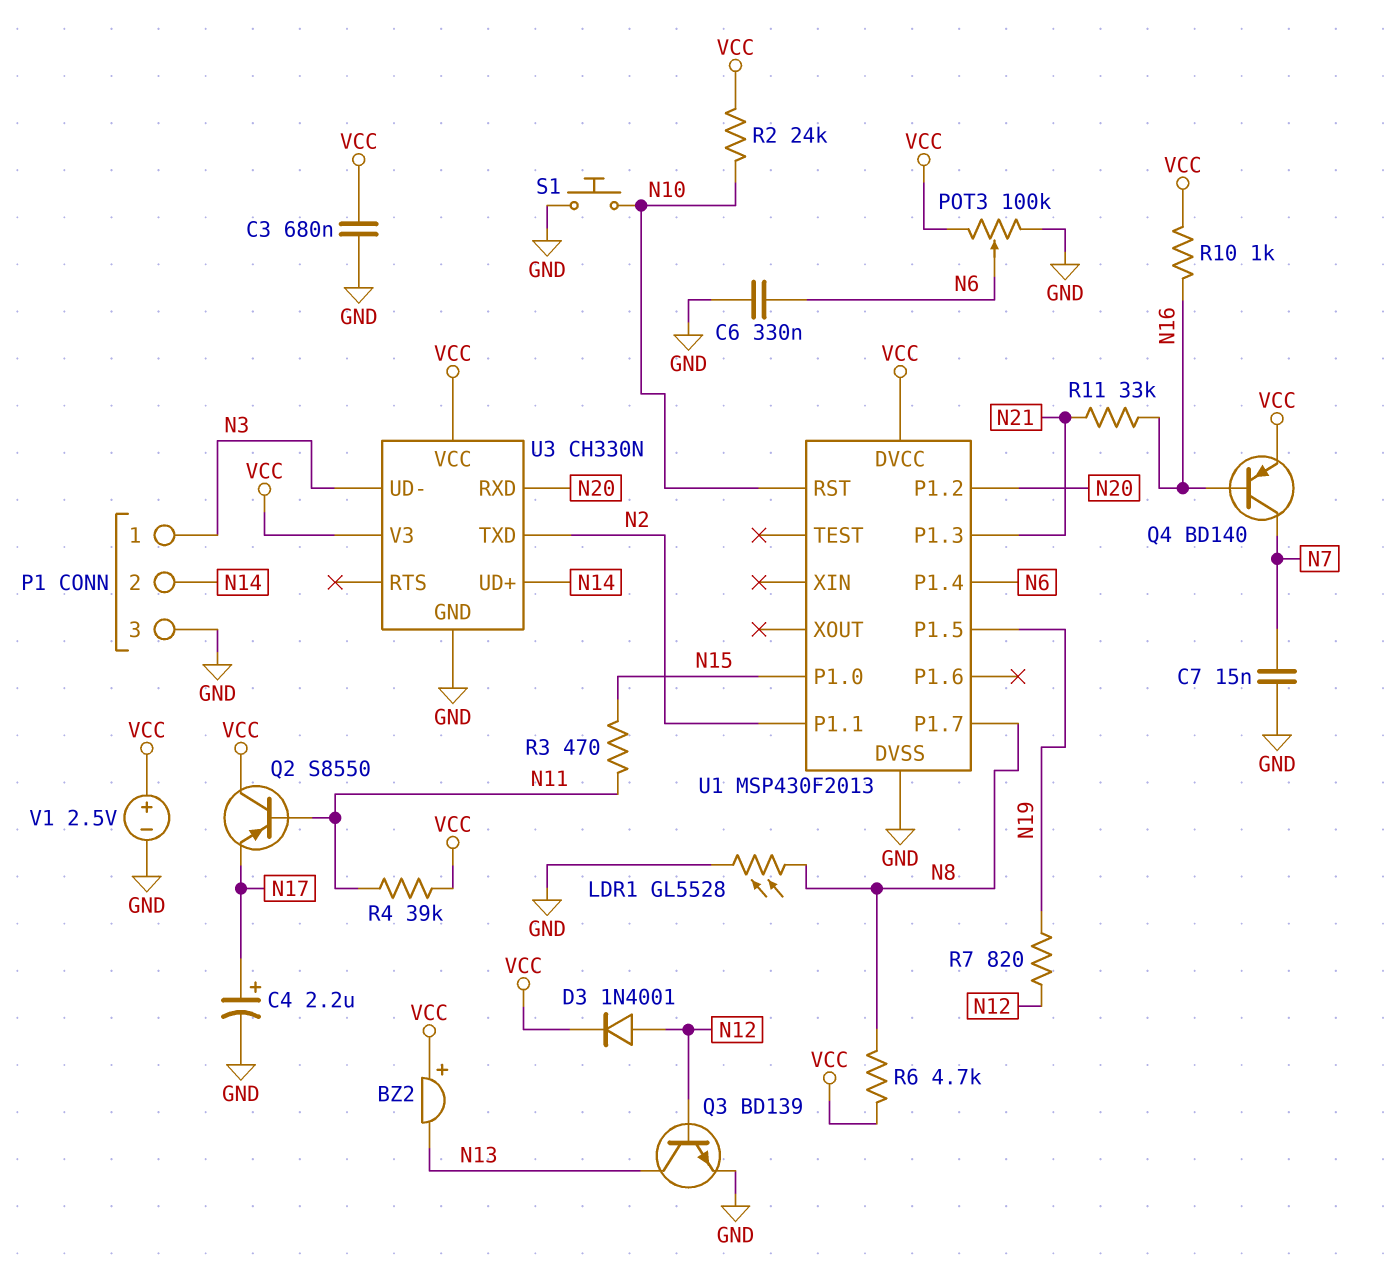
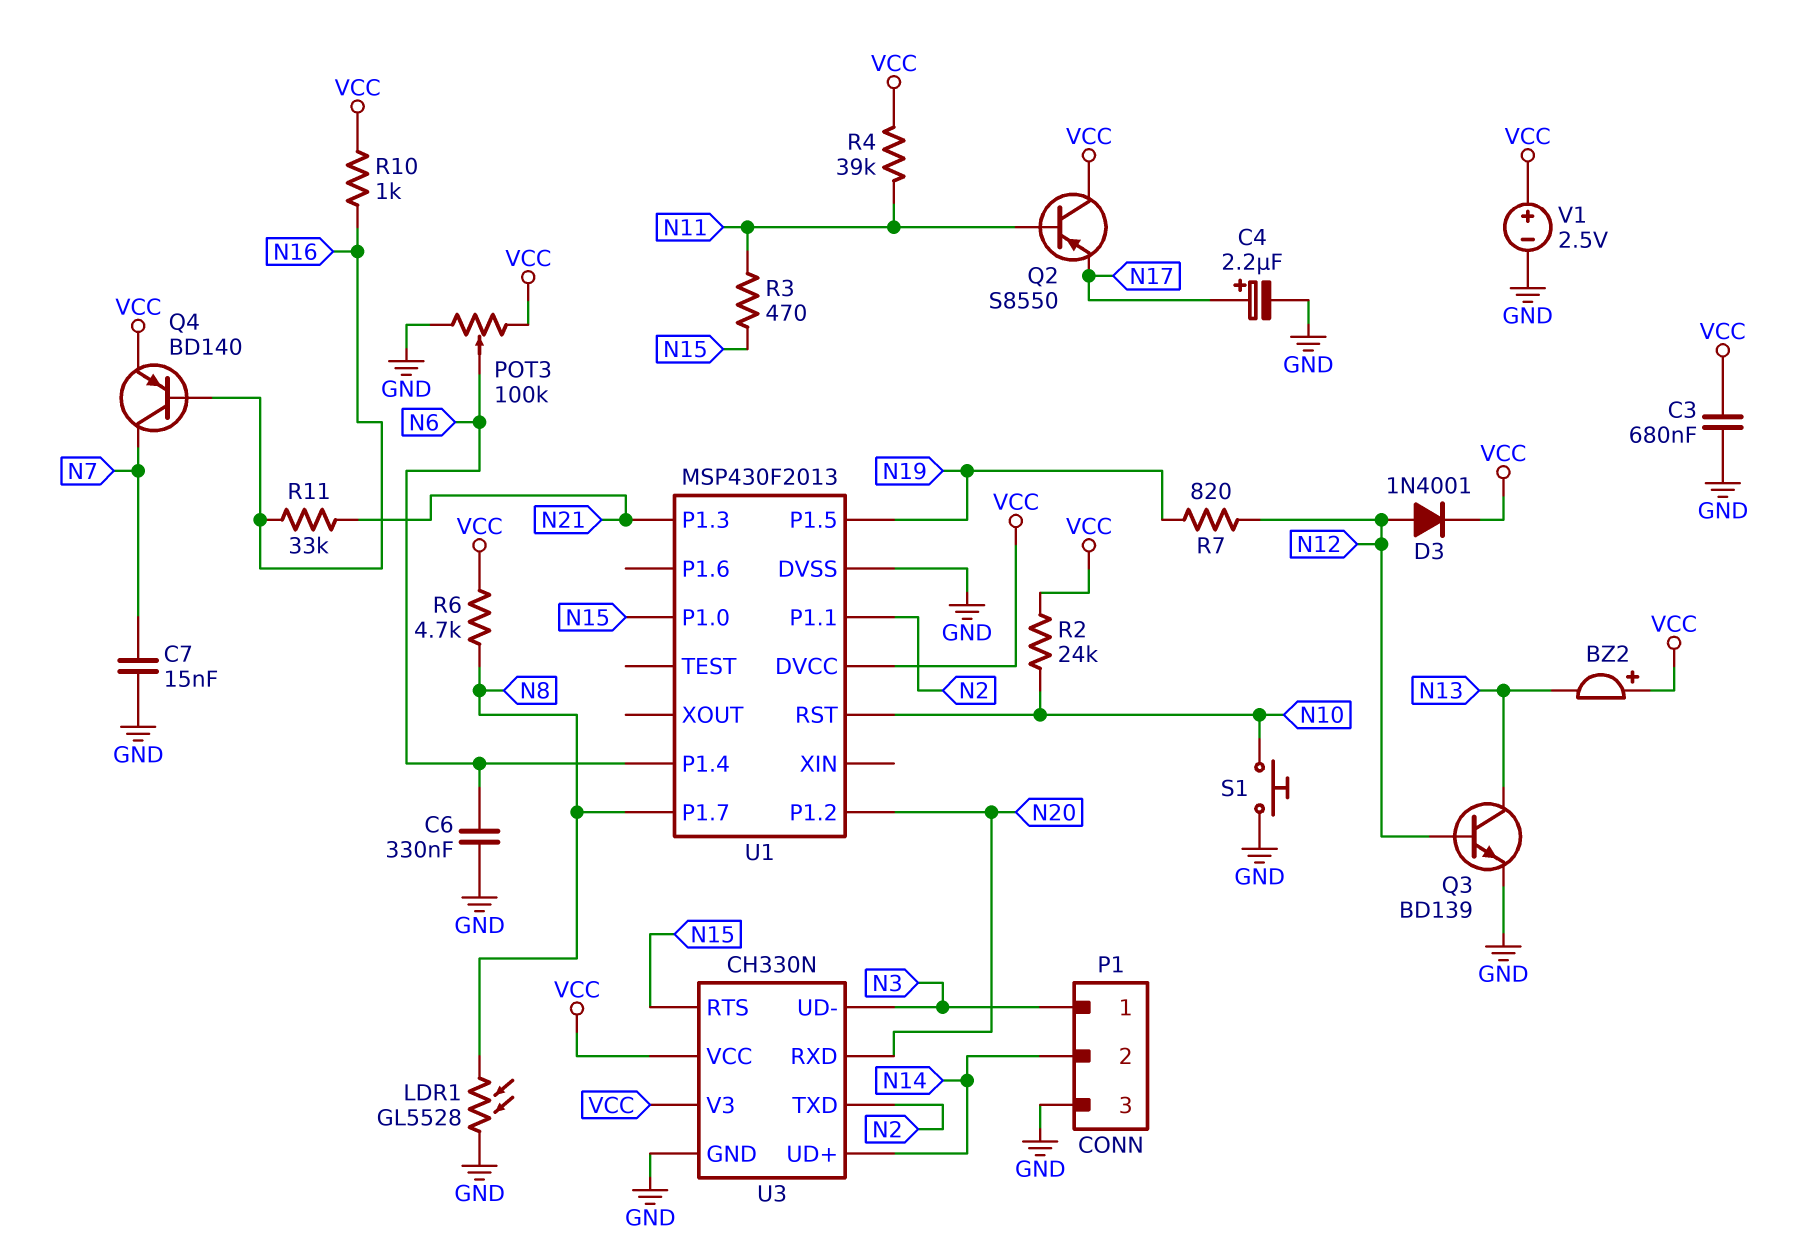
U3 pin RTS: none -> N15

